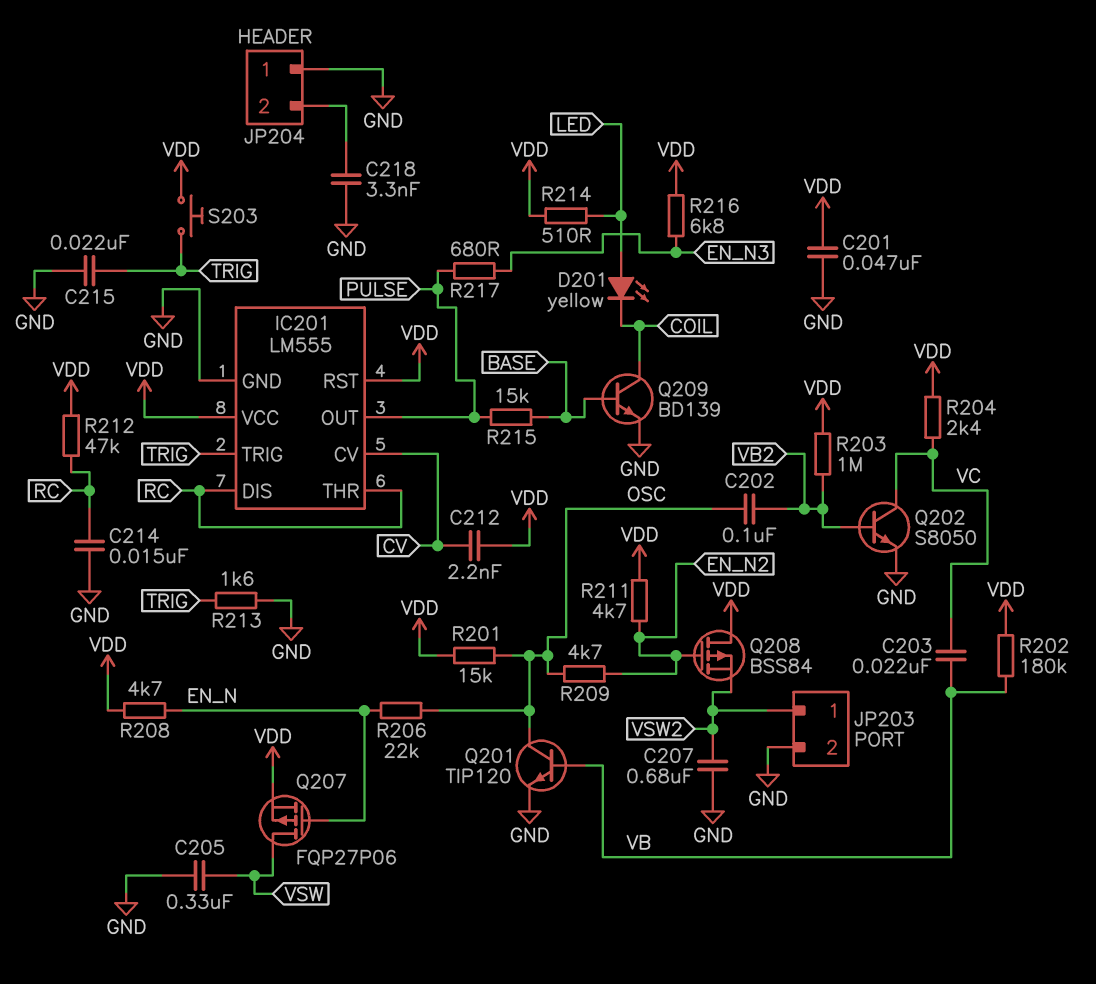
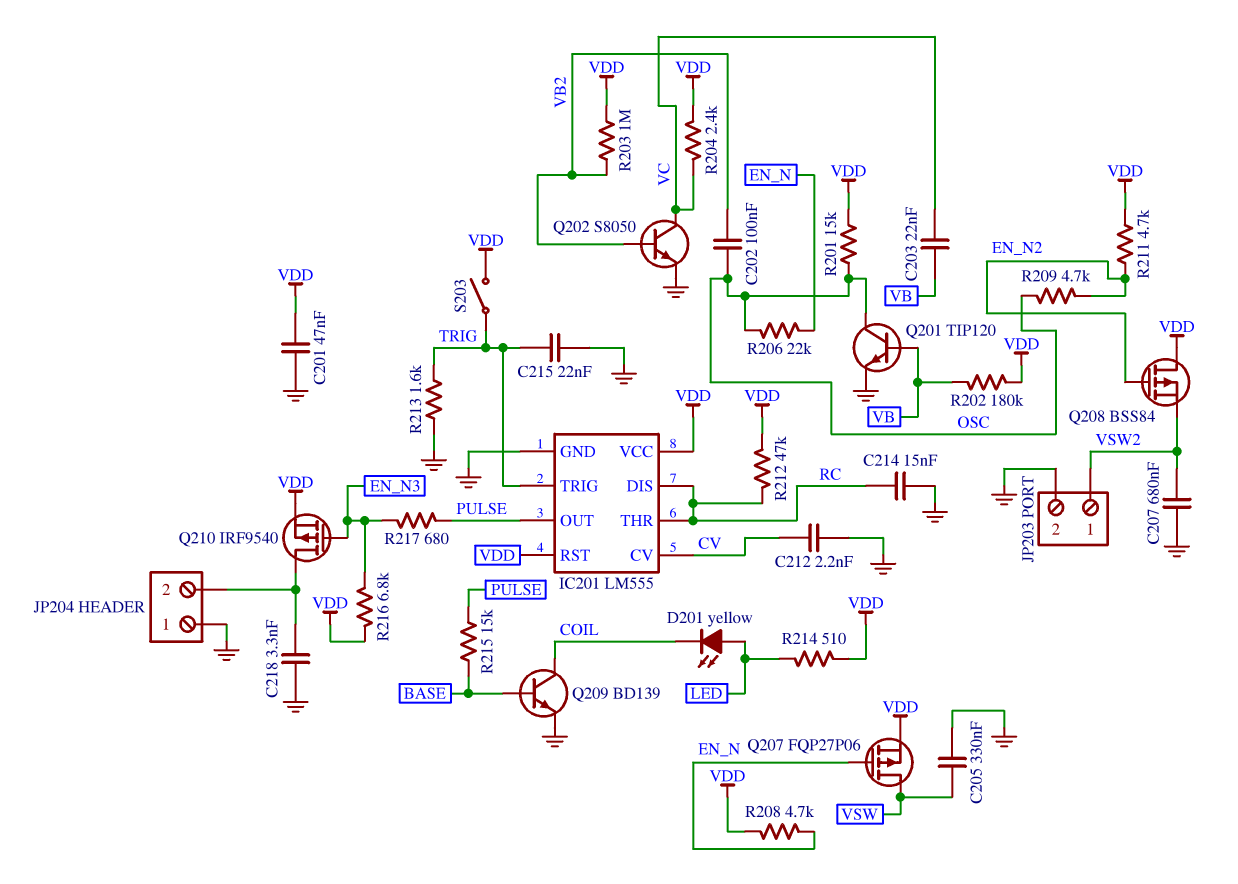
C212: 2.2nF (CV, VDD) -> 2.2nF (CV, GND)
Q210: none -> PMOS IRF9540 (G EN_N3, D JP204/2, S VDD)
S203: button (TRIG, VDD) -> switch (TRIG, VDD)

